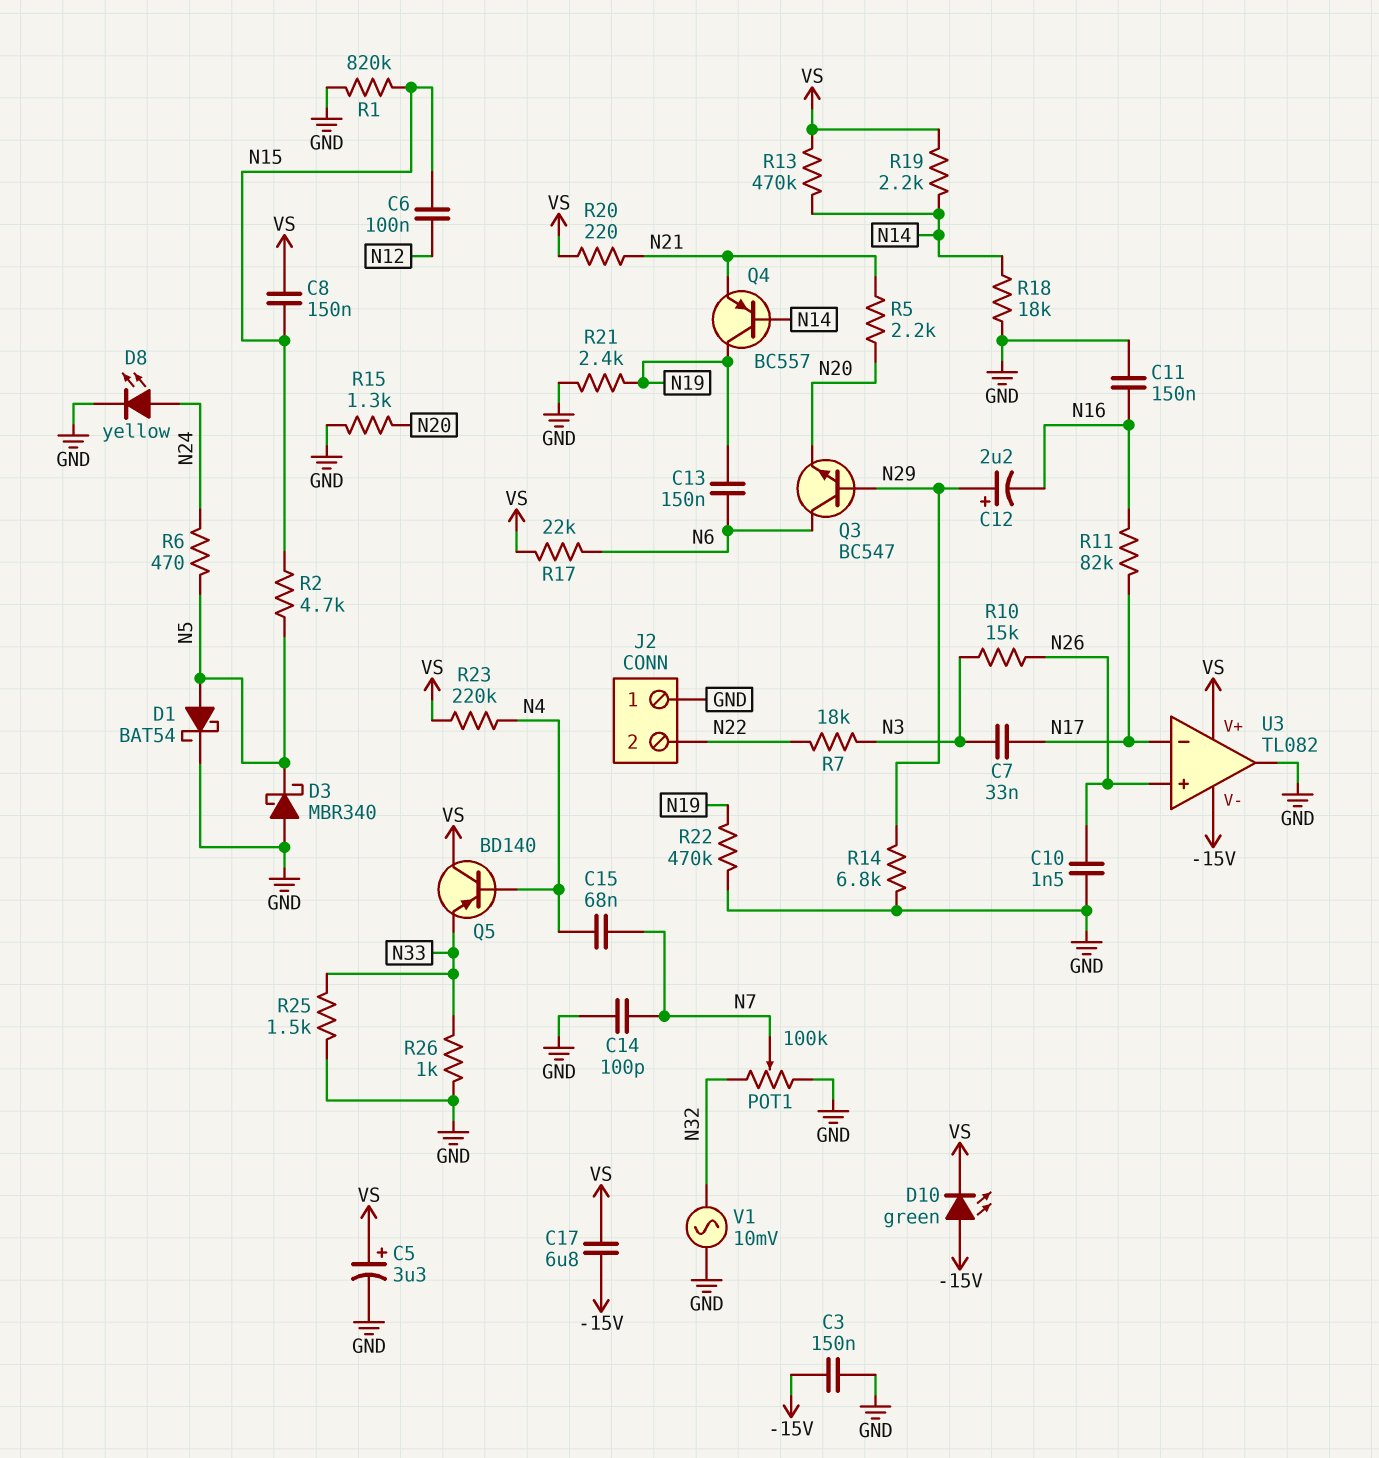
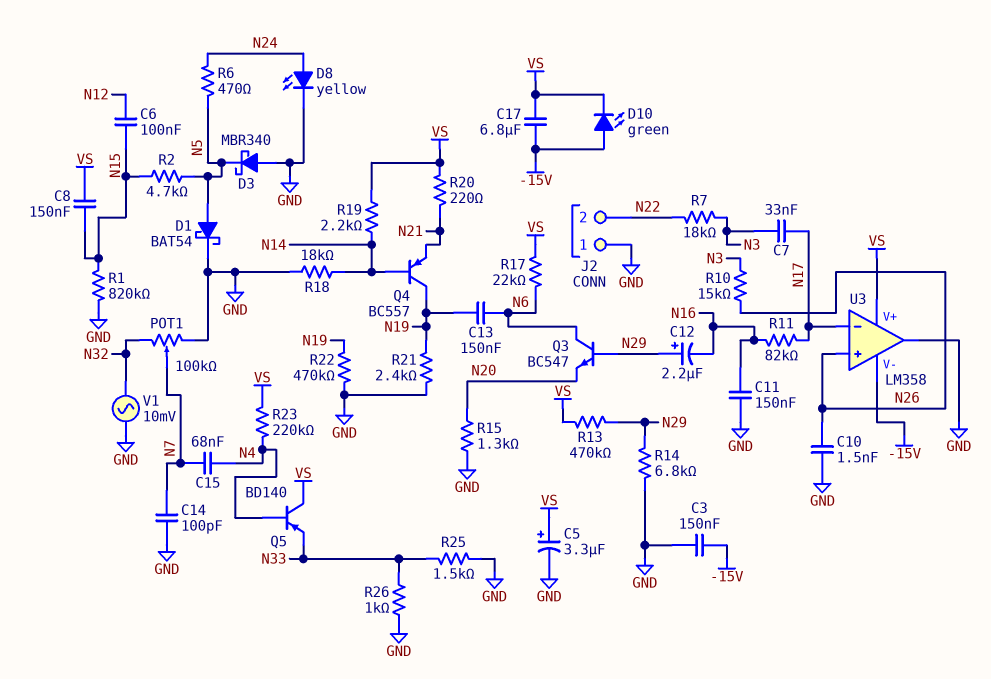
R5: 2.2k (N20, N21) -> none
R13: 470k (N14, VS) -> 470k (N29, VS)
U3: TL082 -> LM358

